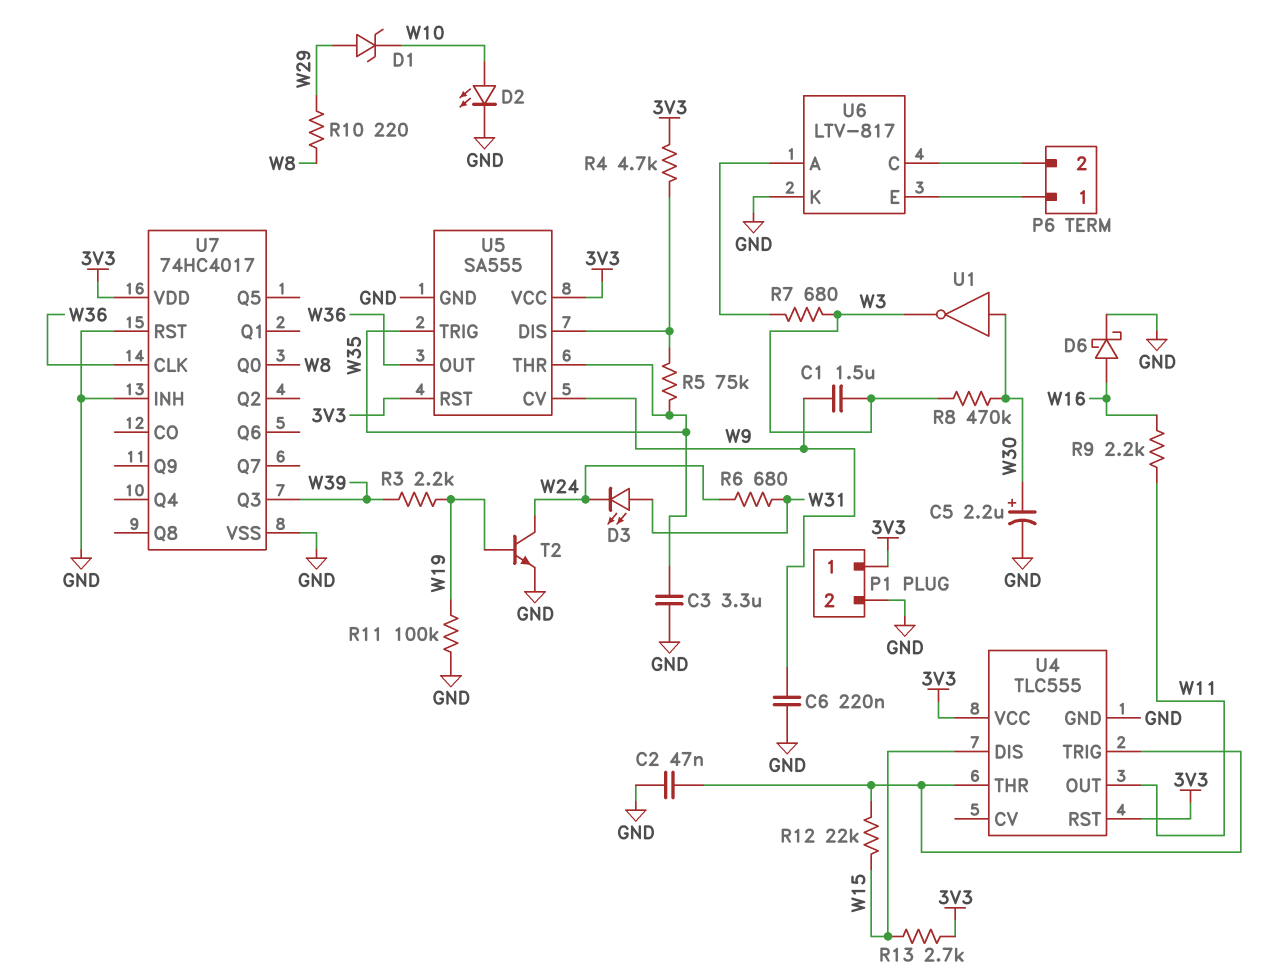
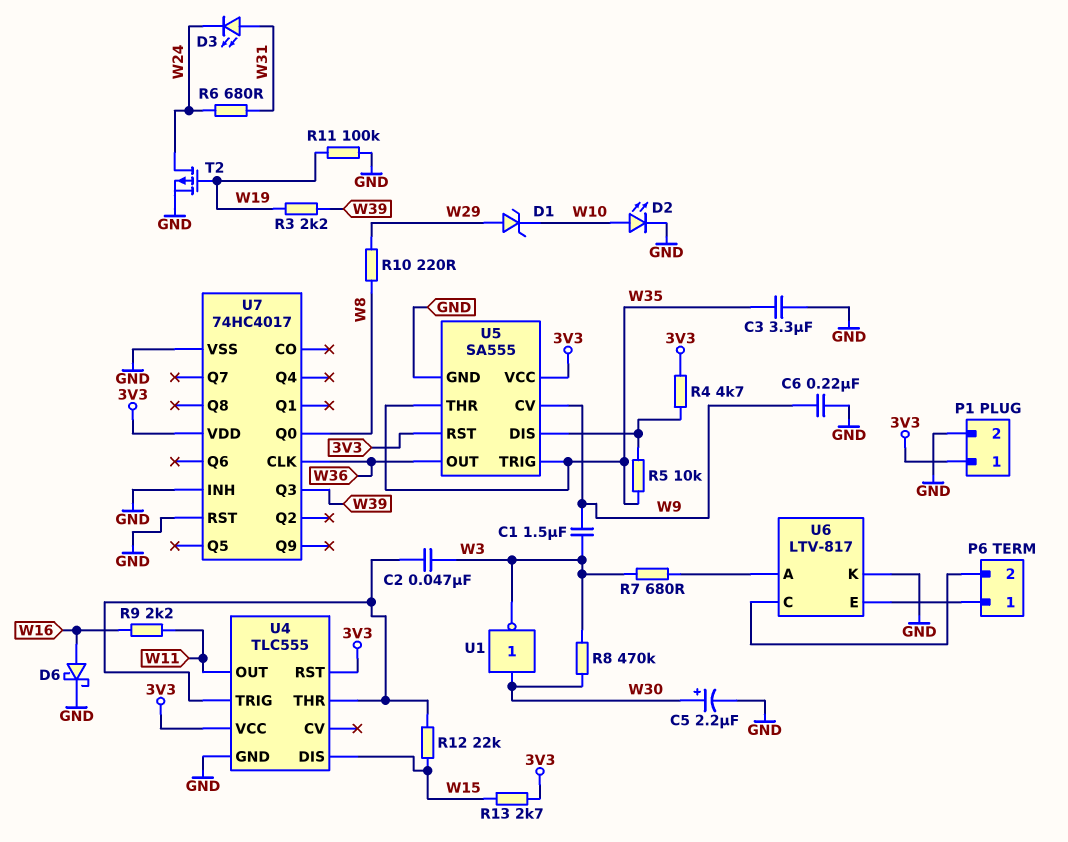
C2: 47nF (GND, U4/THR) -> 47nF (U4/THR, W3)
R5: 75k (U5/DIS, W35) -> 10k (U5/DIS, W35)
T2: NPN (B W19, C W24, E GND) -> PMOS (G W19, D W24, S GND)

